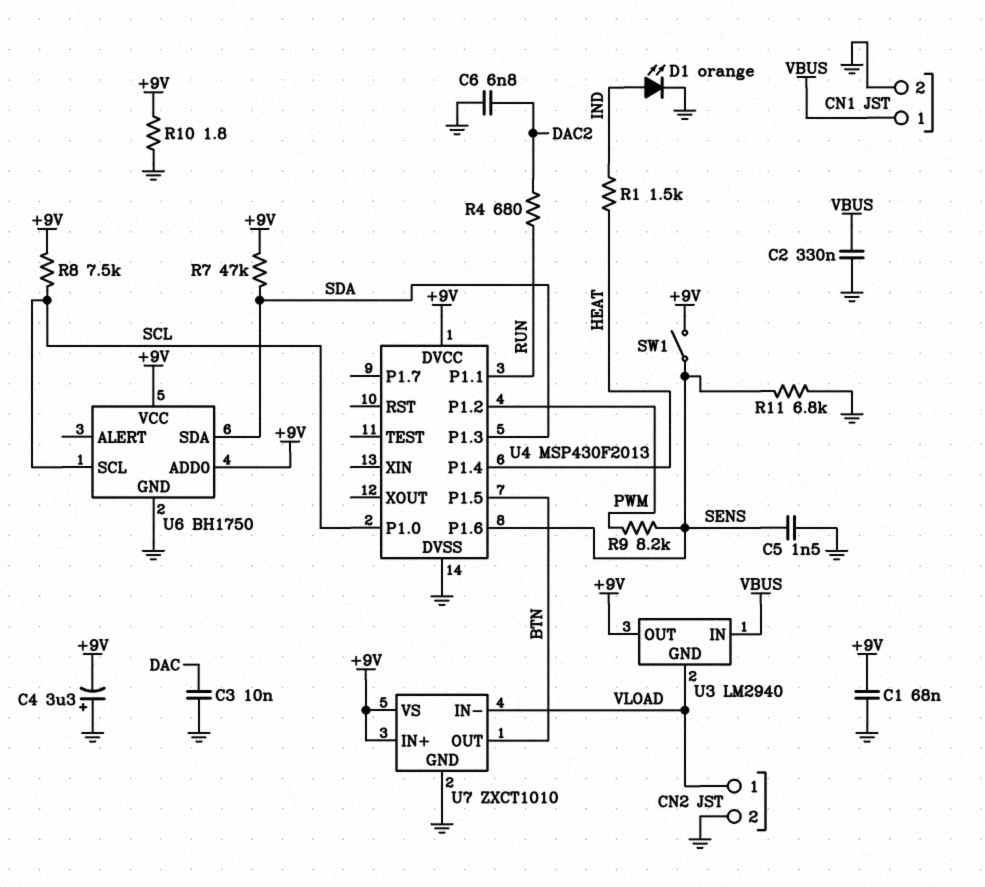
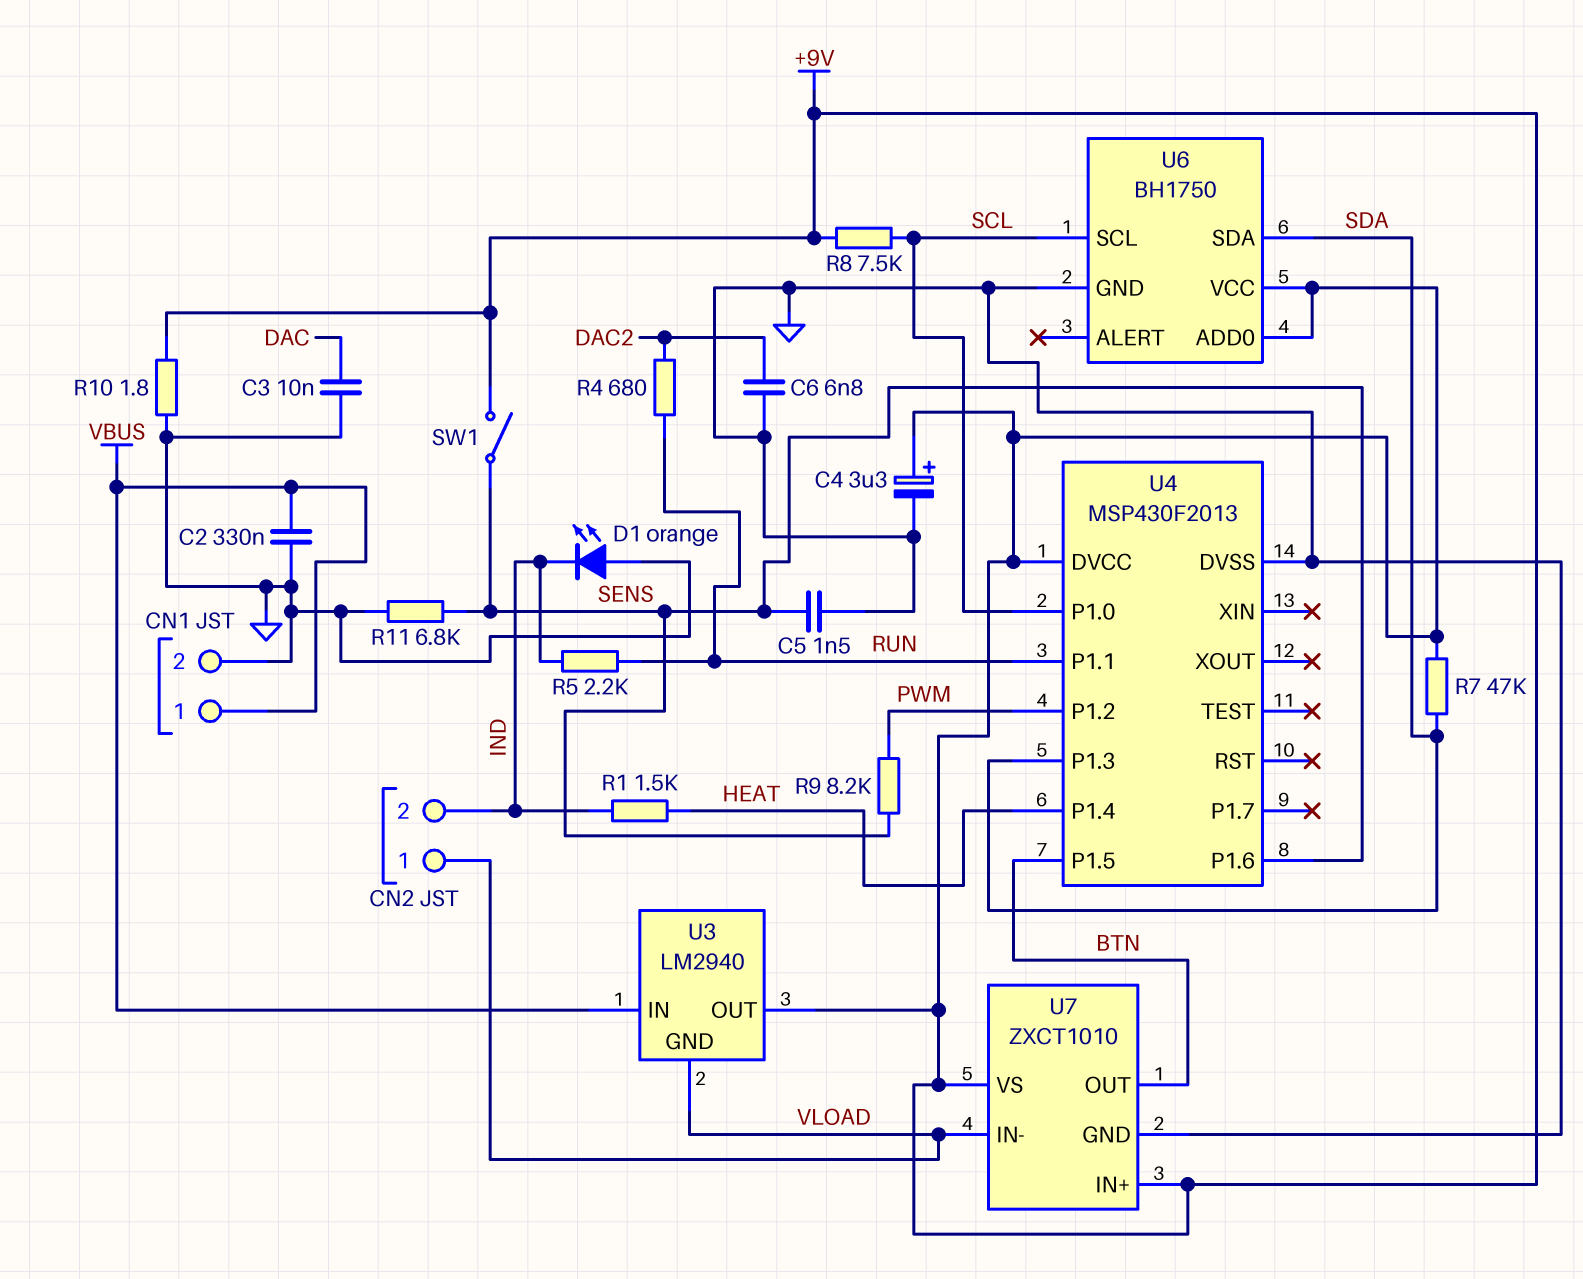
C1: 68nF (+9V, GND) -> none
C4: 3.3uF (plus GND, minus +9V) -> 3.3uF (plus +9V, minus GND)
CN2 pin 2: GND -> IND
D1: LED orange (A IND, K GND) -> LED orange (A GND, K IND)
R5: none -> 2.2k (IND, RUN)

